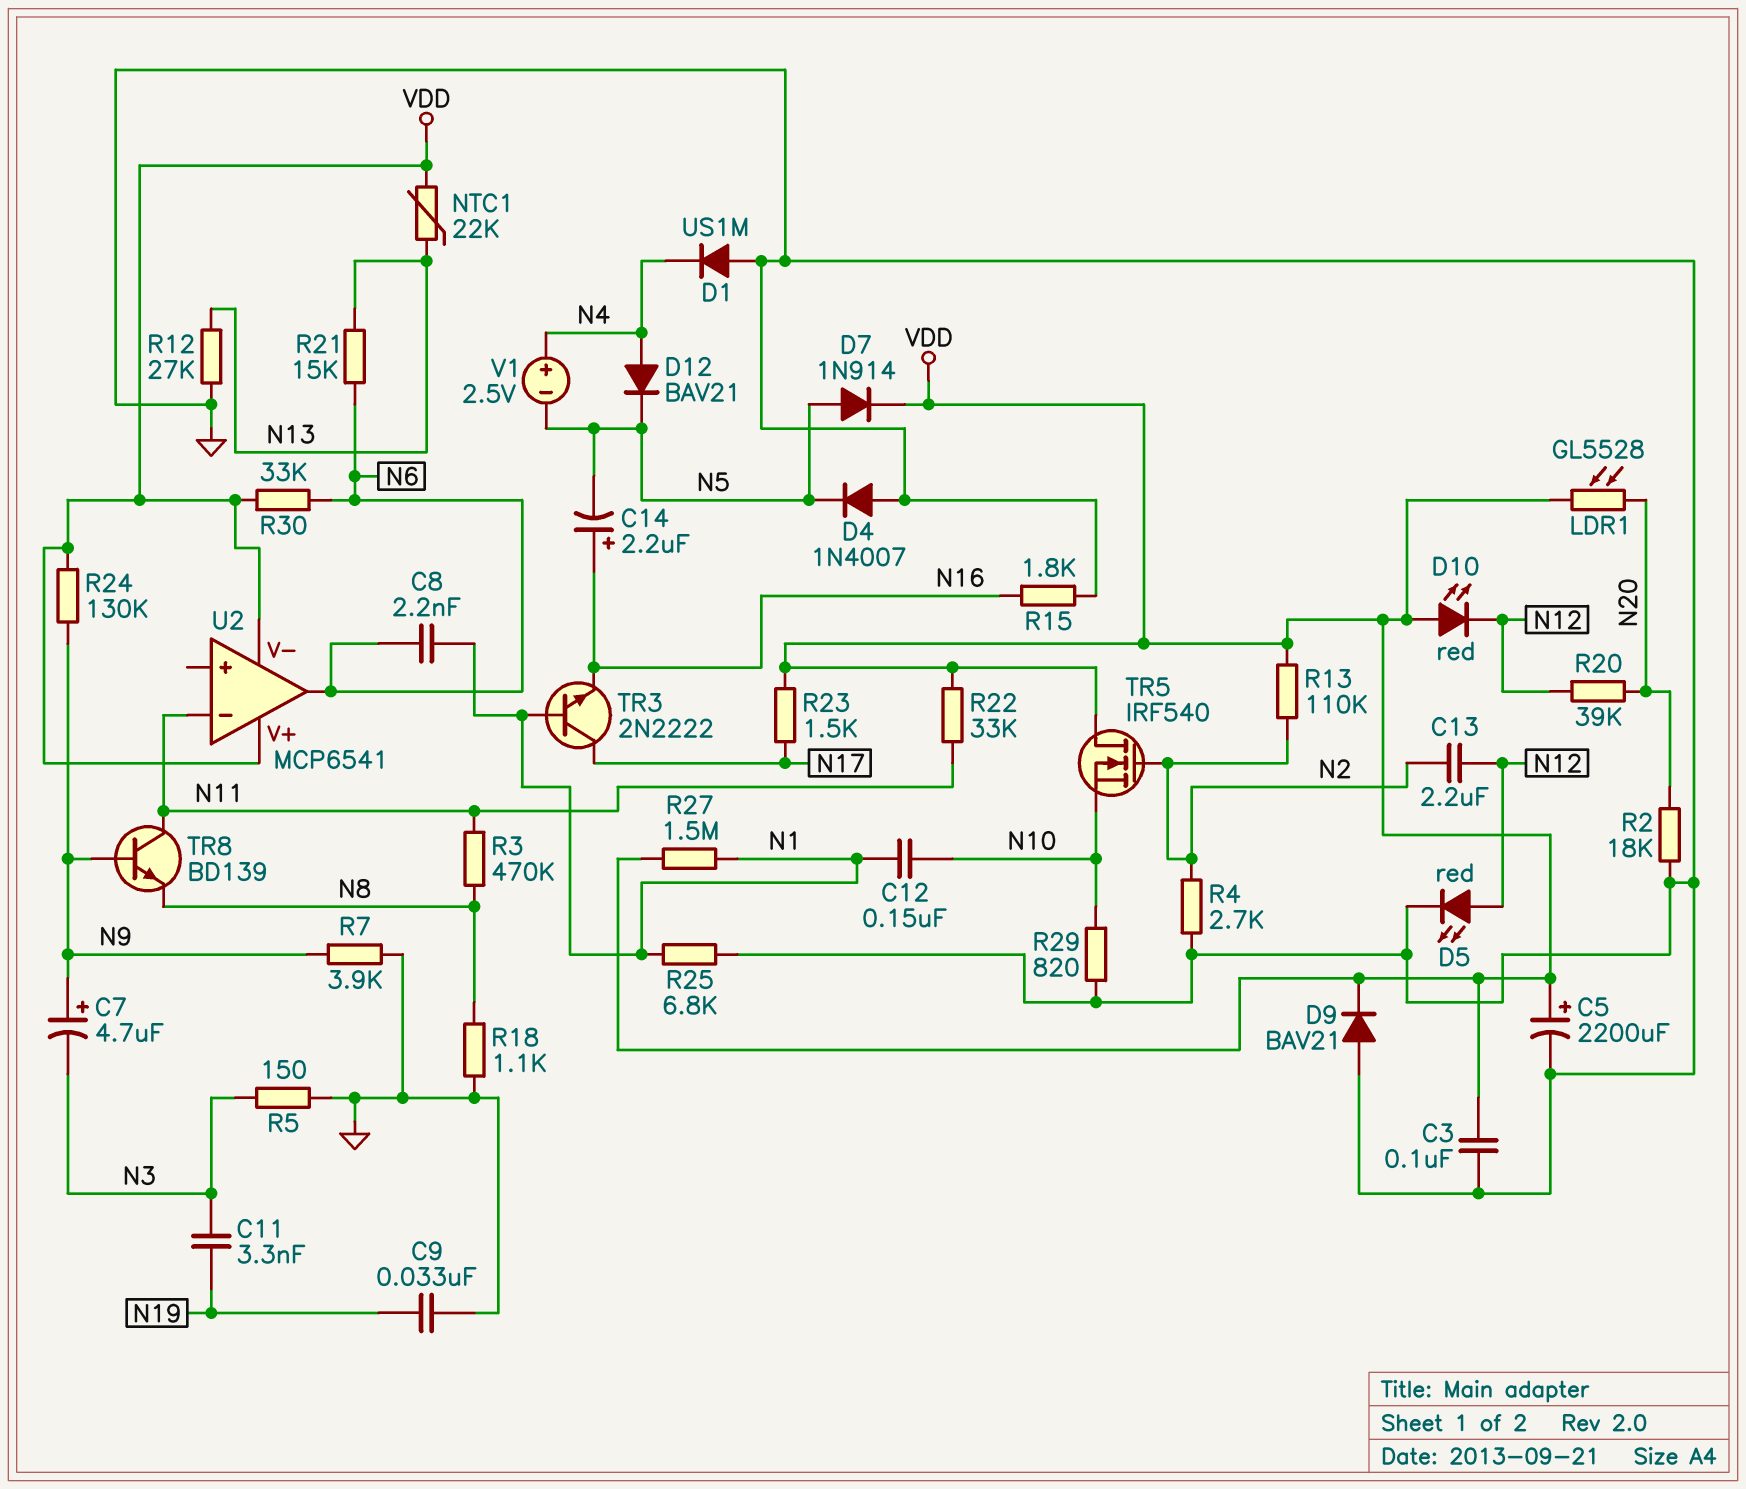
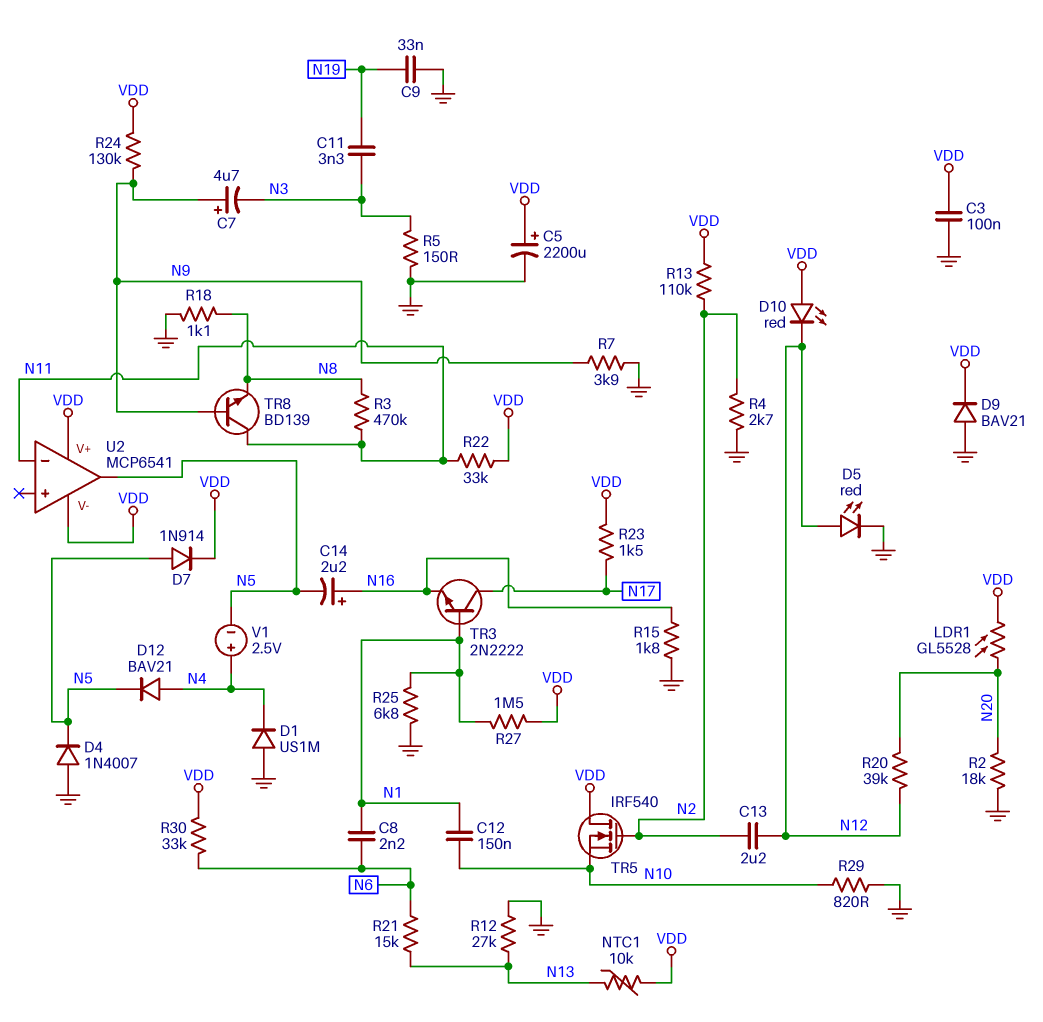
NTC1: 22k (N13, VDD) -> 10k (N13, VDD)
U2 pin out: N6 -> N5

